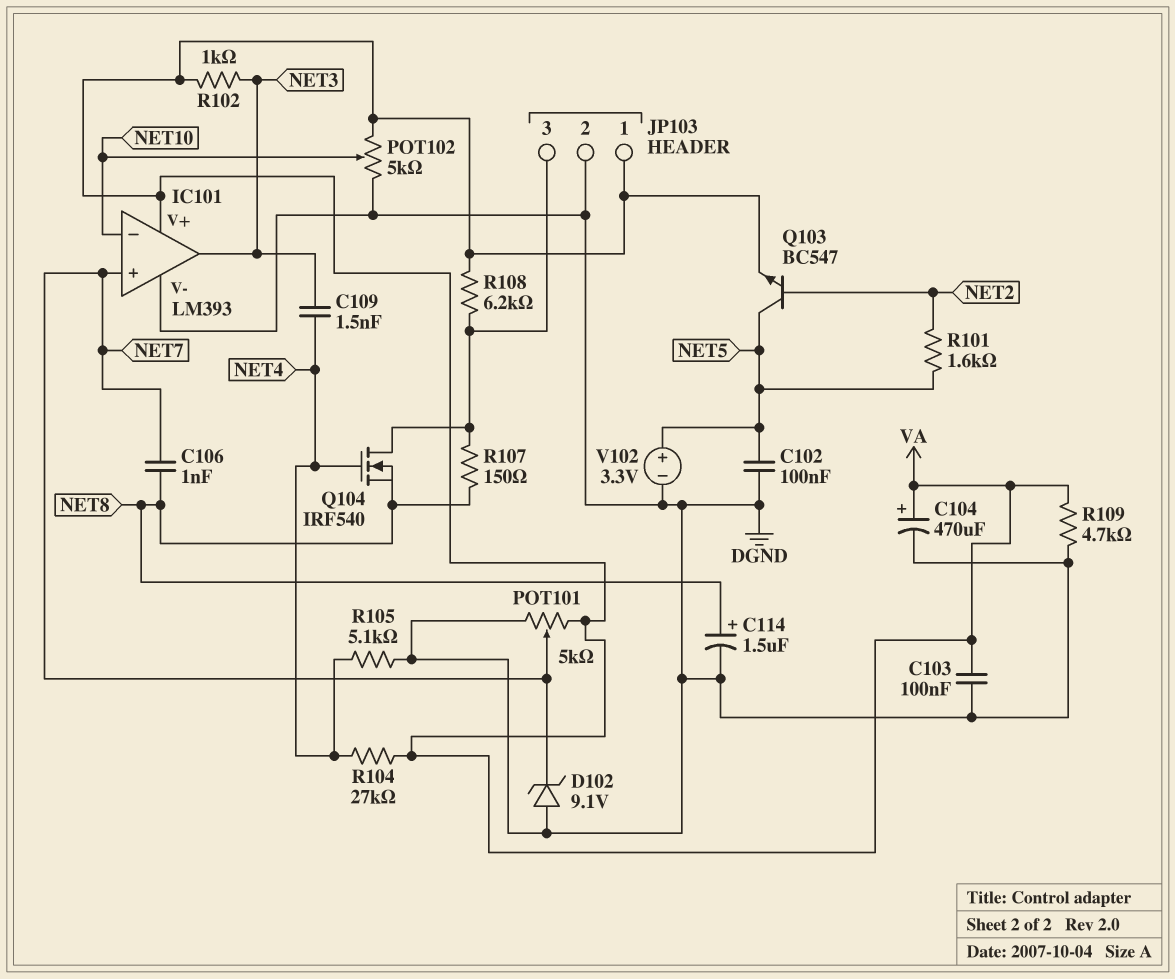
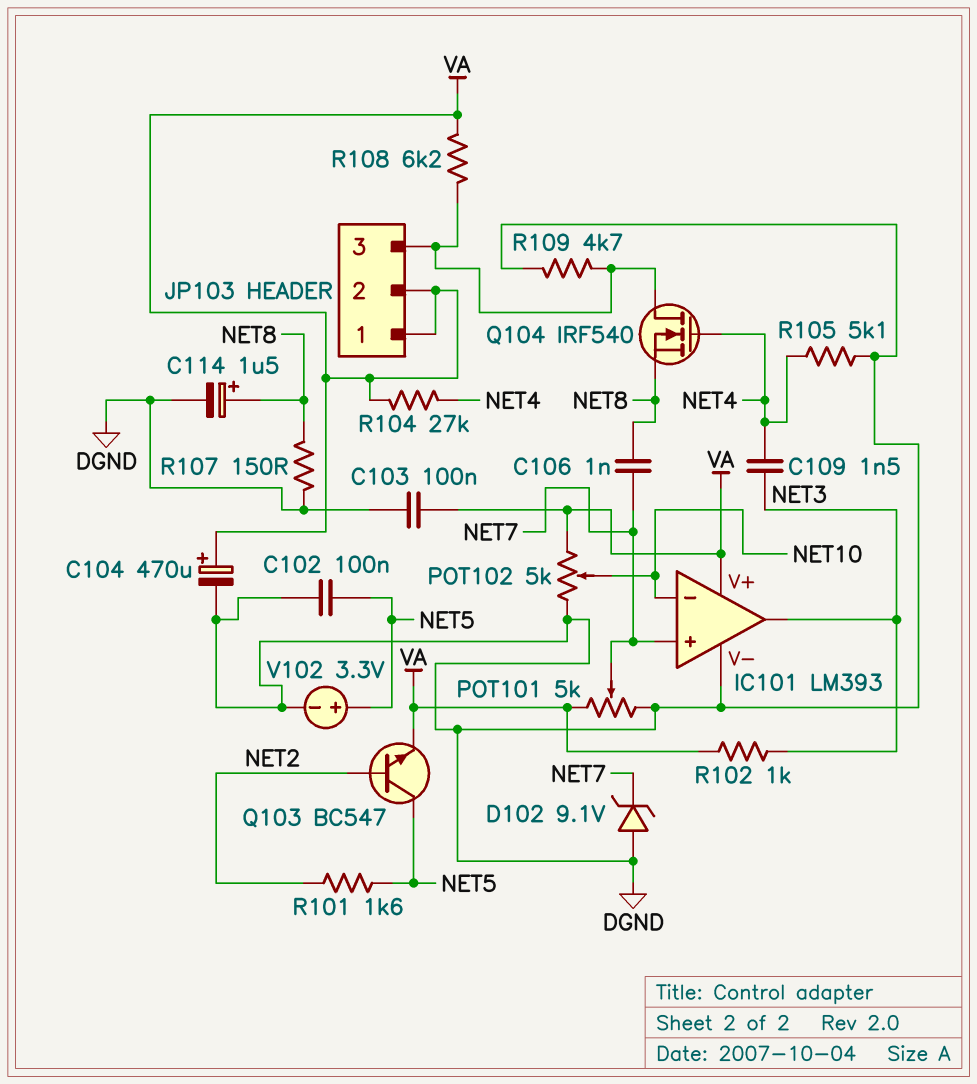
JP103 pin 2: DGND -> VA
R107: 150 (JP103/3, NET8) -> 150 (DGND, NET8)
R109: 4.7k (DGND, VA) -> 4.7k (DGND, JP103/3)

